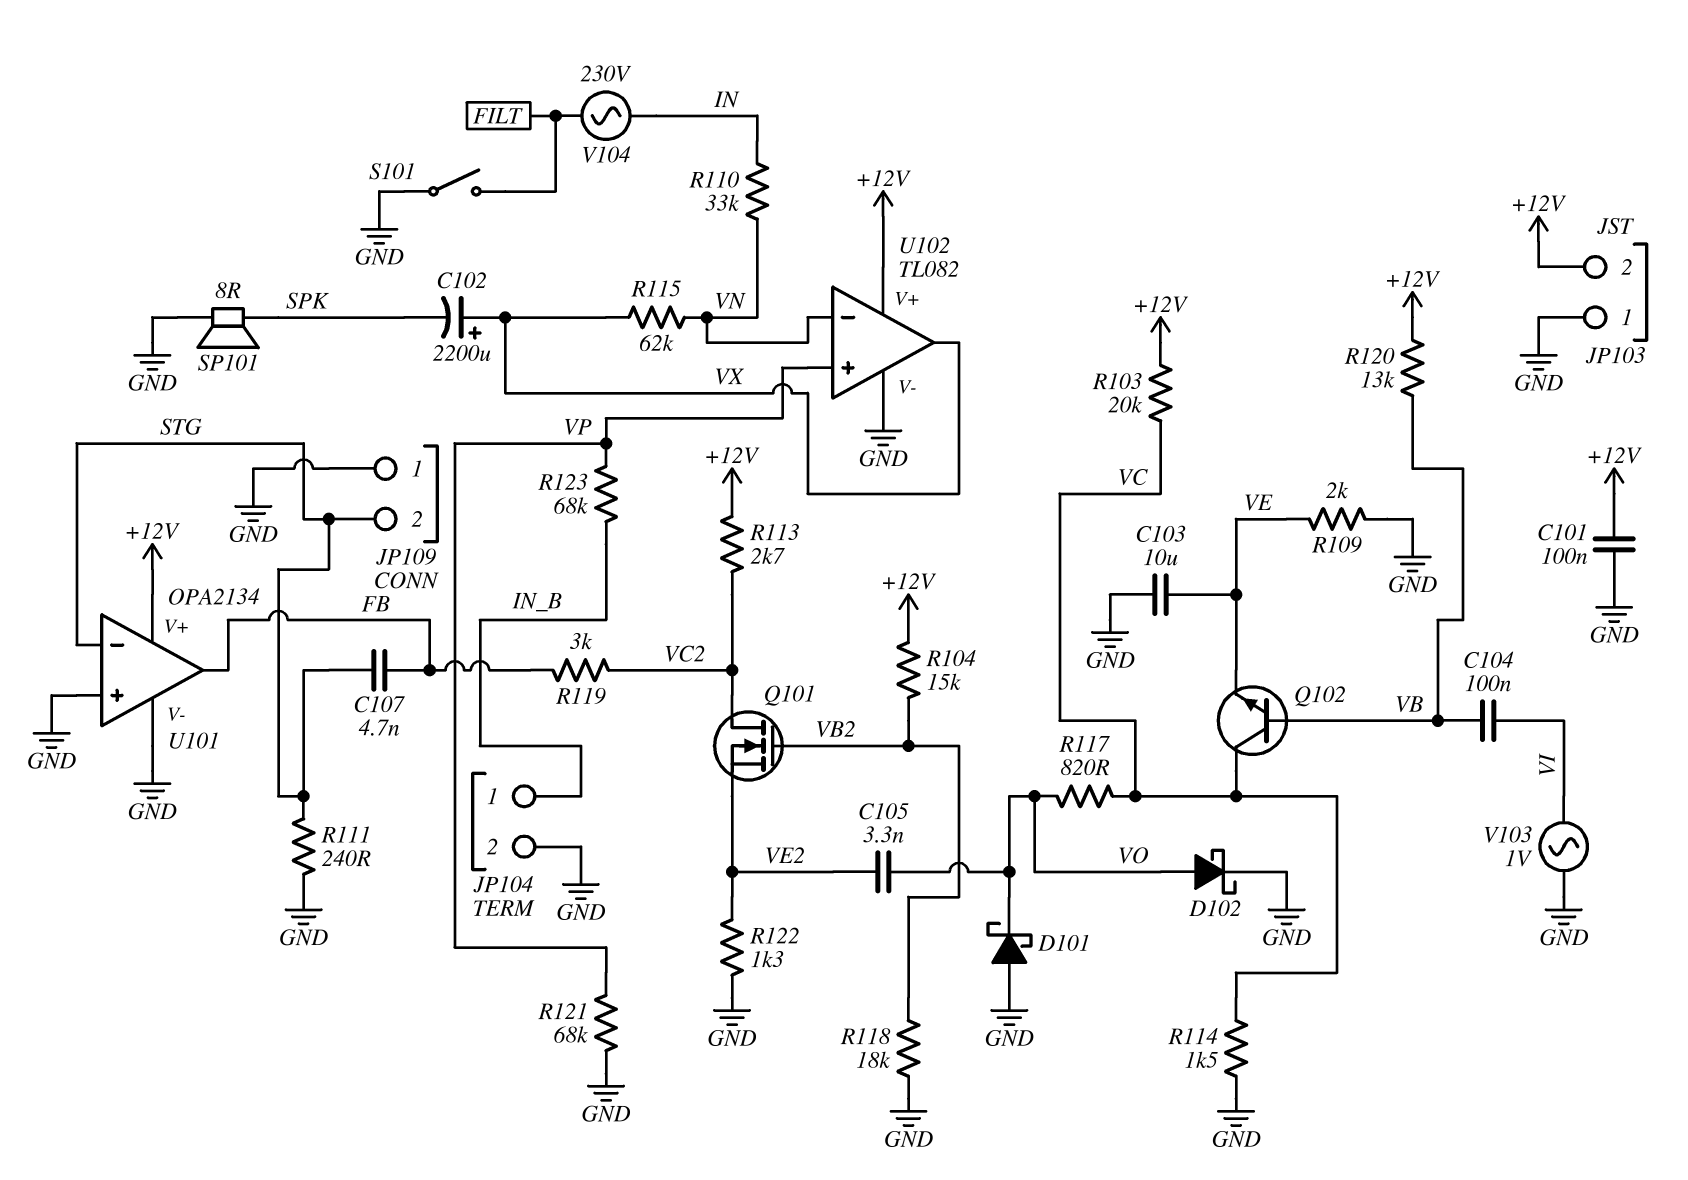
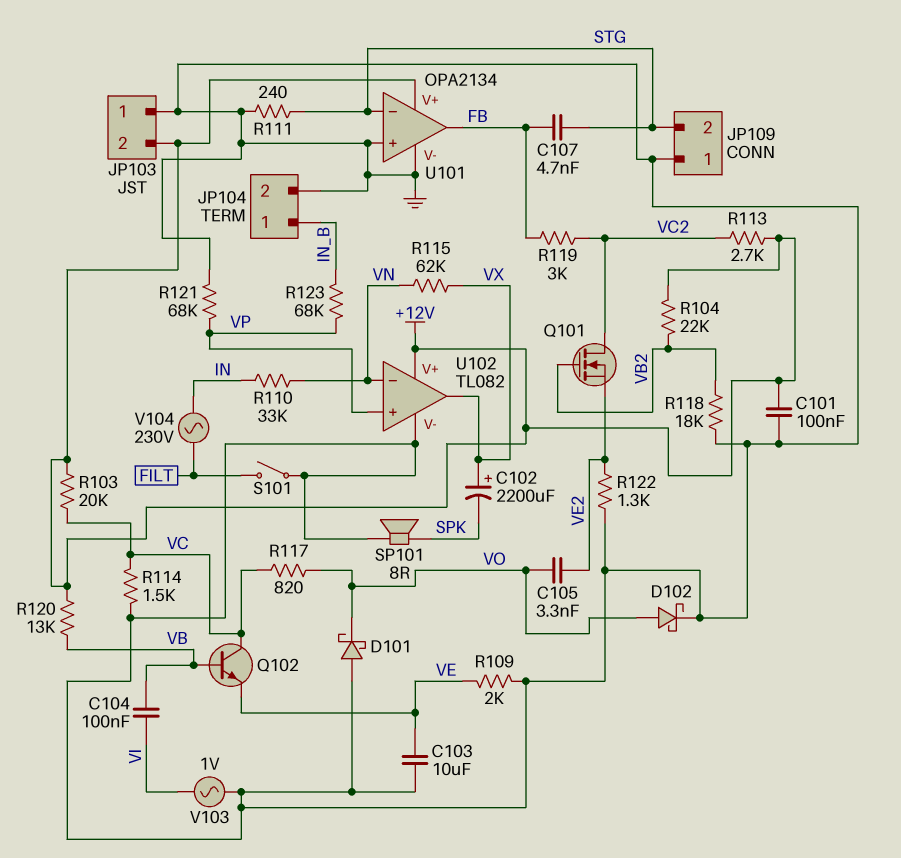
R104: 15k (+12V, VB2) -> 22k (+12V, VB2)

